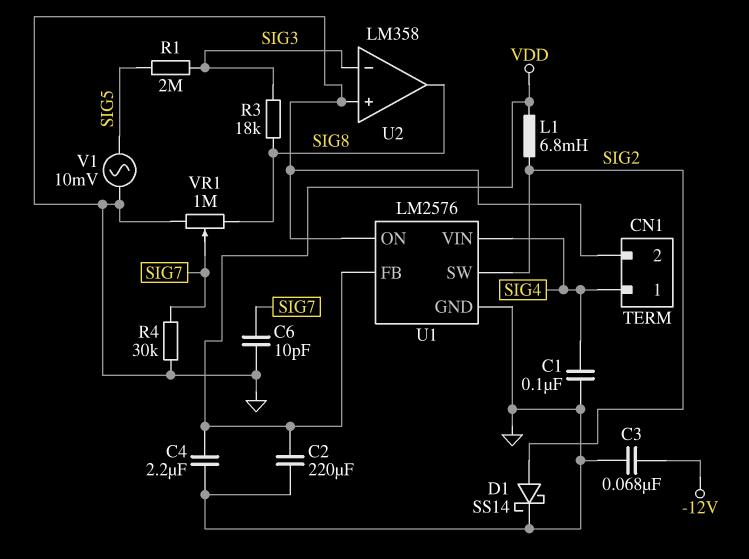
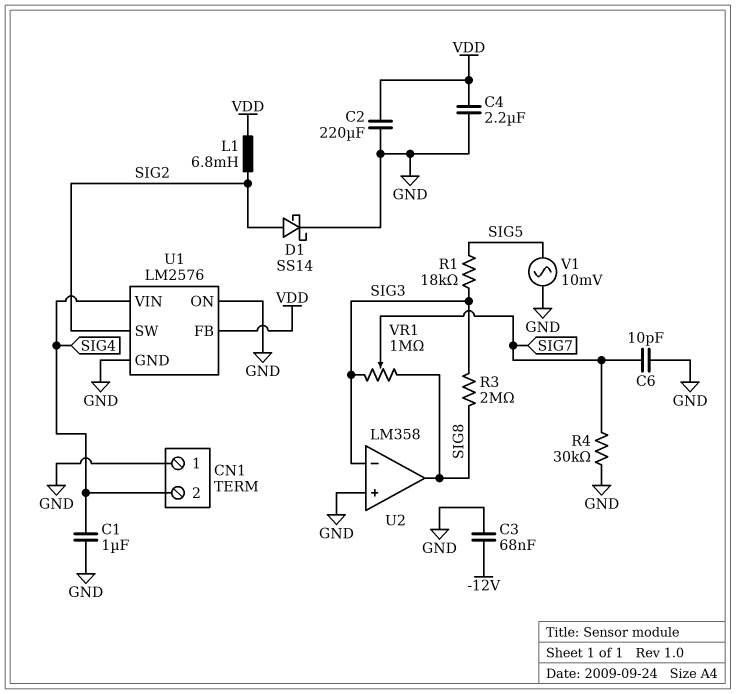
C1: 100nF (GND, SIG4) -> 1uF (GND, SIG4)
CN1 pin 1: SIG4 -> GND
CN1 pin 2: GND -> SIG4
R1: 2M (SIG3, SIG5) -> 18k (SIG3, SIG5)
R3: 18k (SIG3, SIG8) -> 2M (SIG3, SIG8)
VR1: 1M (GND, SIG8, wiper SIG7) -> 1M (SIG3, SIG8, wiper SIG7)

